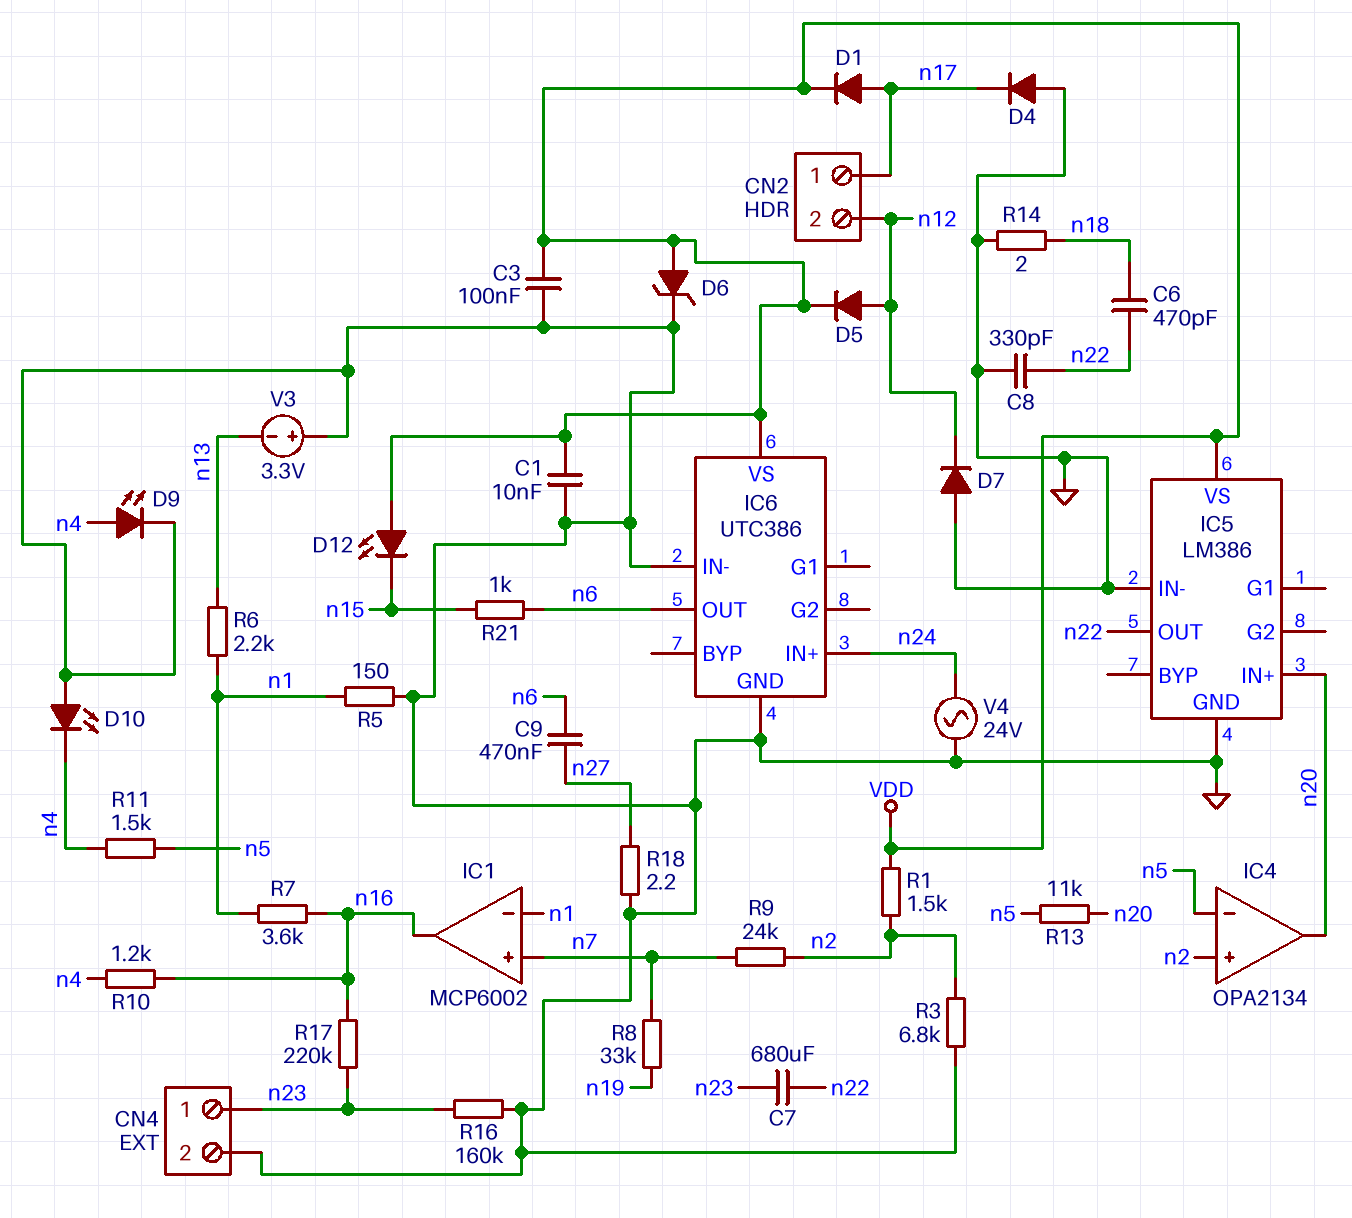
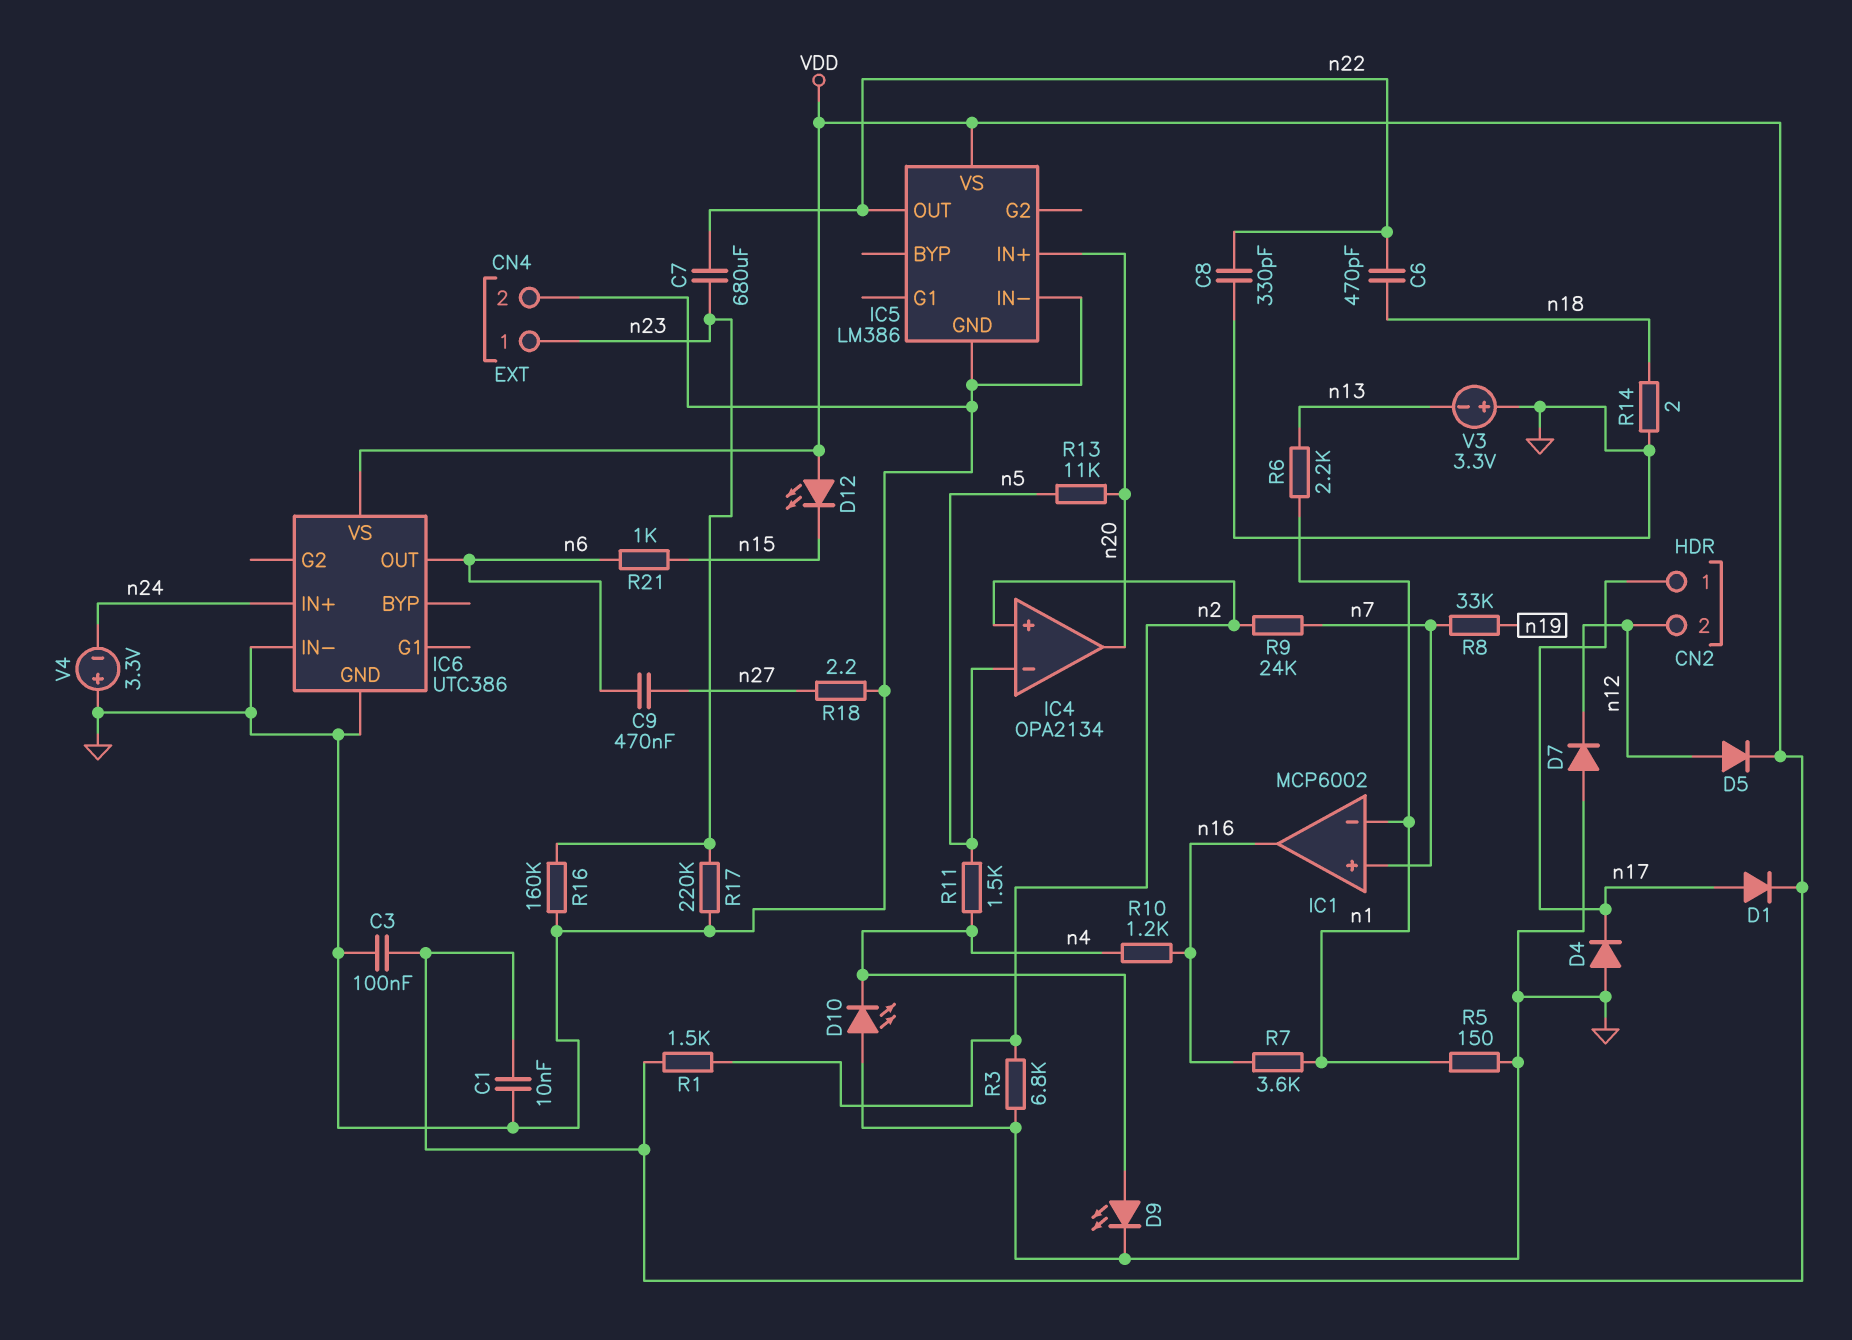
D6: zener (A VDD, K GND) -> none
R17: 220k (n16, n23) -> 220k (GND, n23)
V4: AC 24V (GND, n24) -> 3.3V (plus GND, minus n24)

